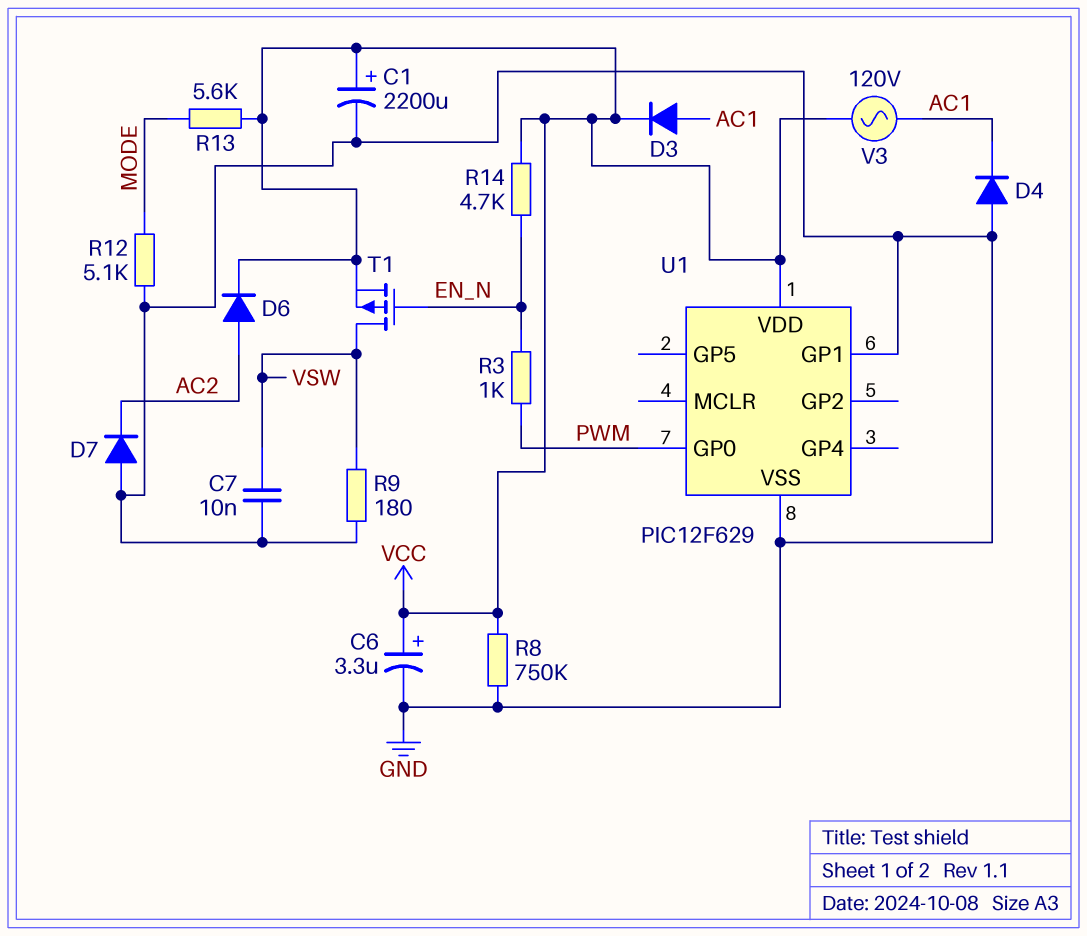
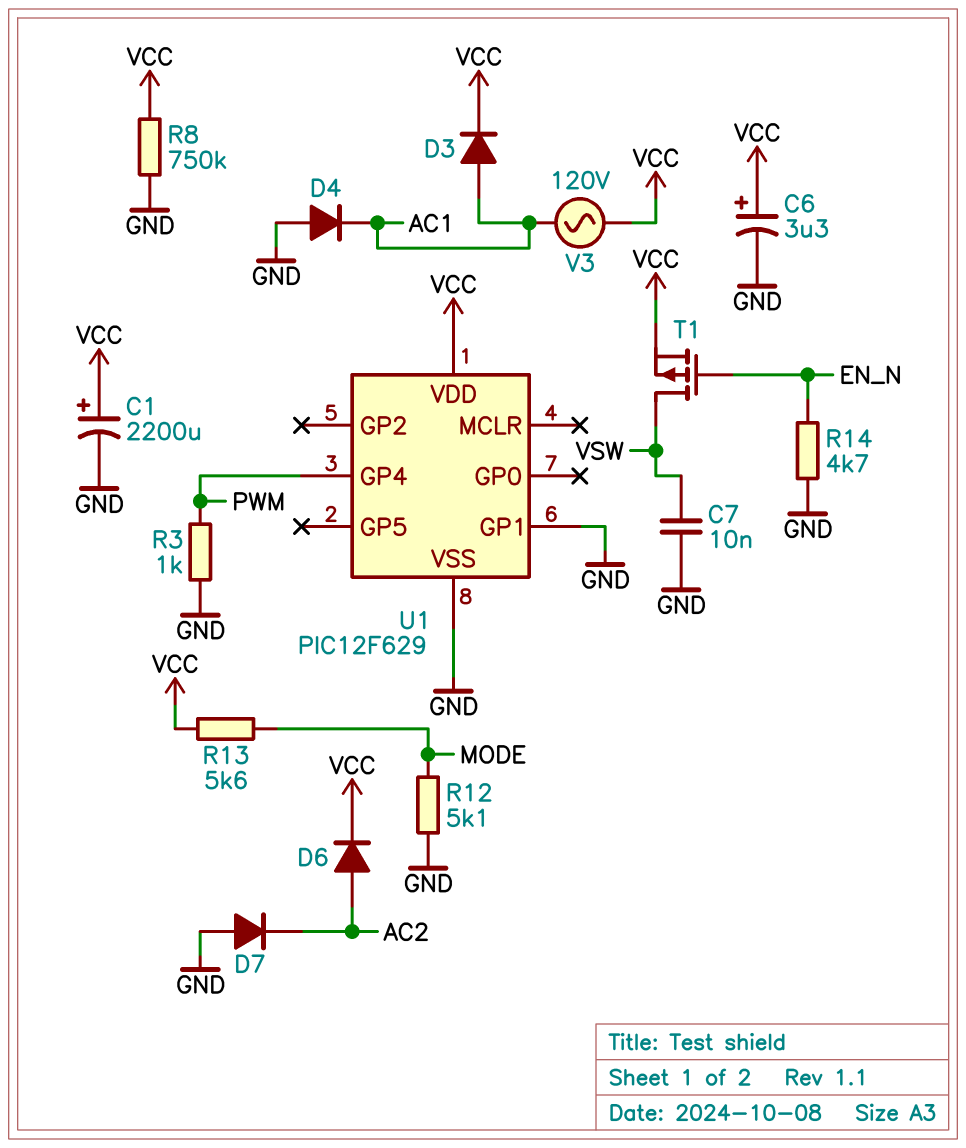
R3: 1k (EN_N, PWM) -> 1k (GND, PWM)
R9: 180 (GND, VSW) -> none
R14: 4.7k (EN_N, VCC) -> 4.7k (EN_N, GND)
U1 pin GP0: PWM -> none
U1 pin GP4: none -> PWM

